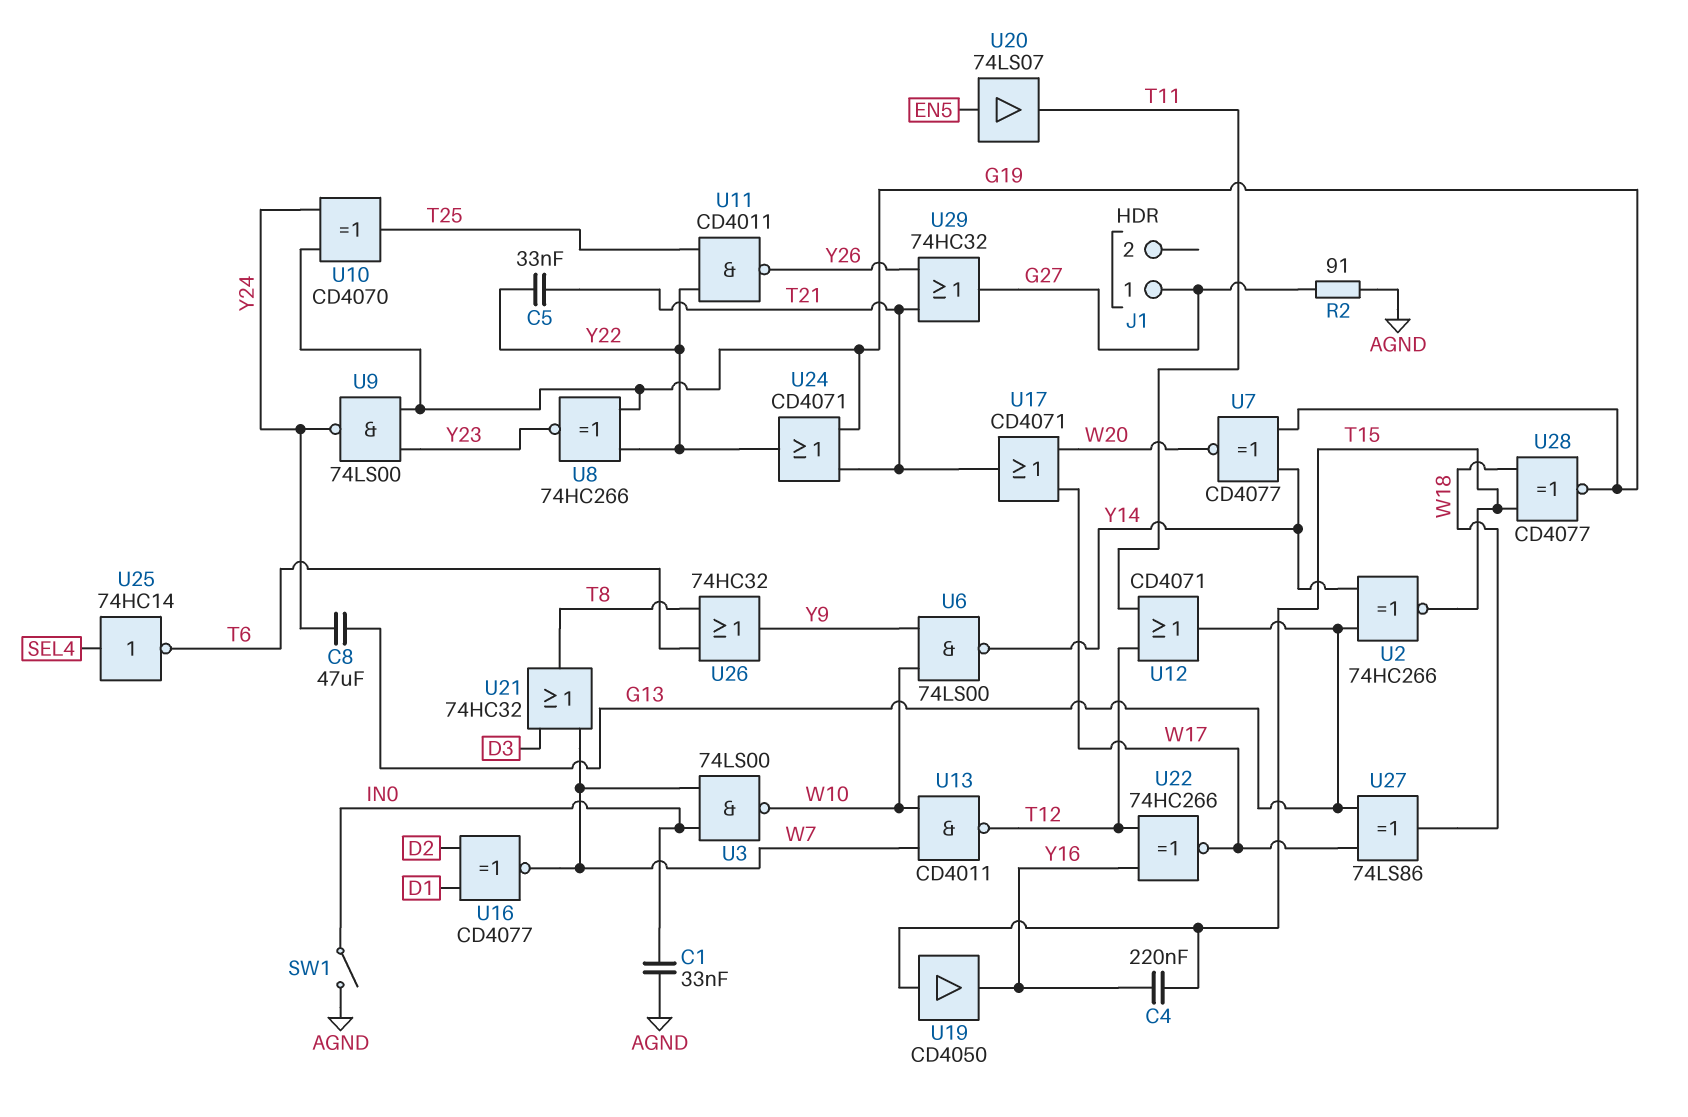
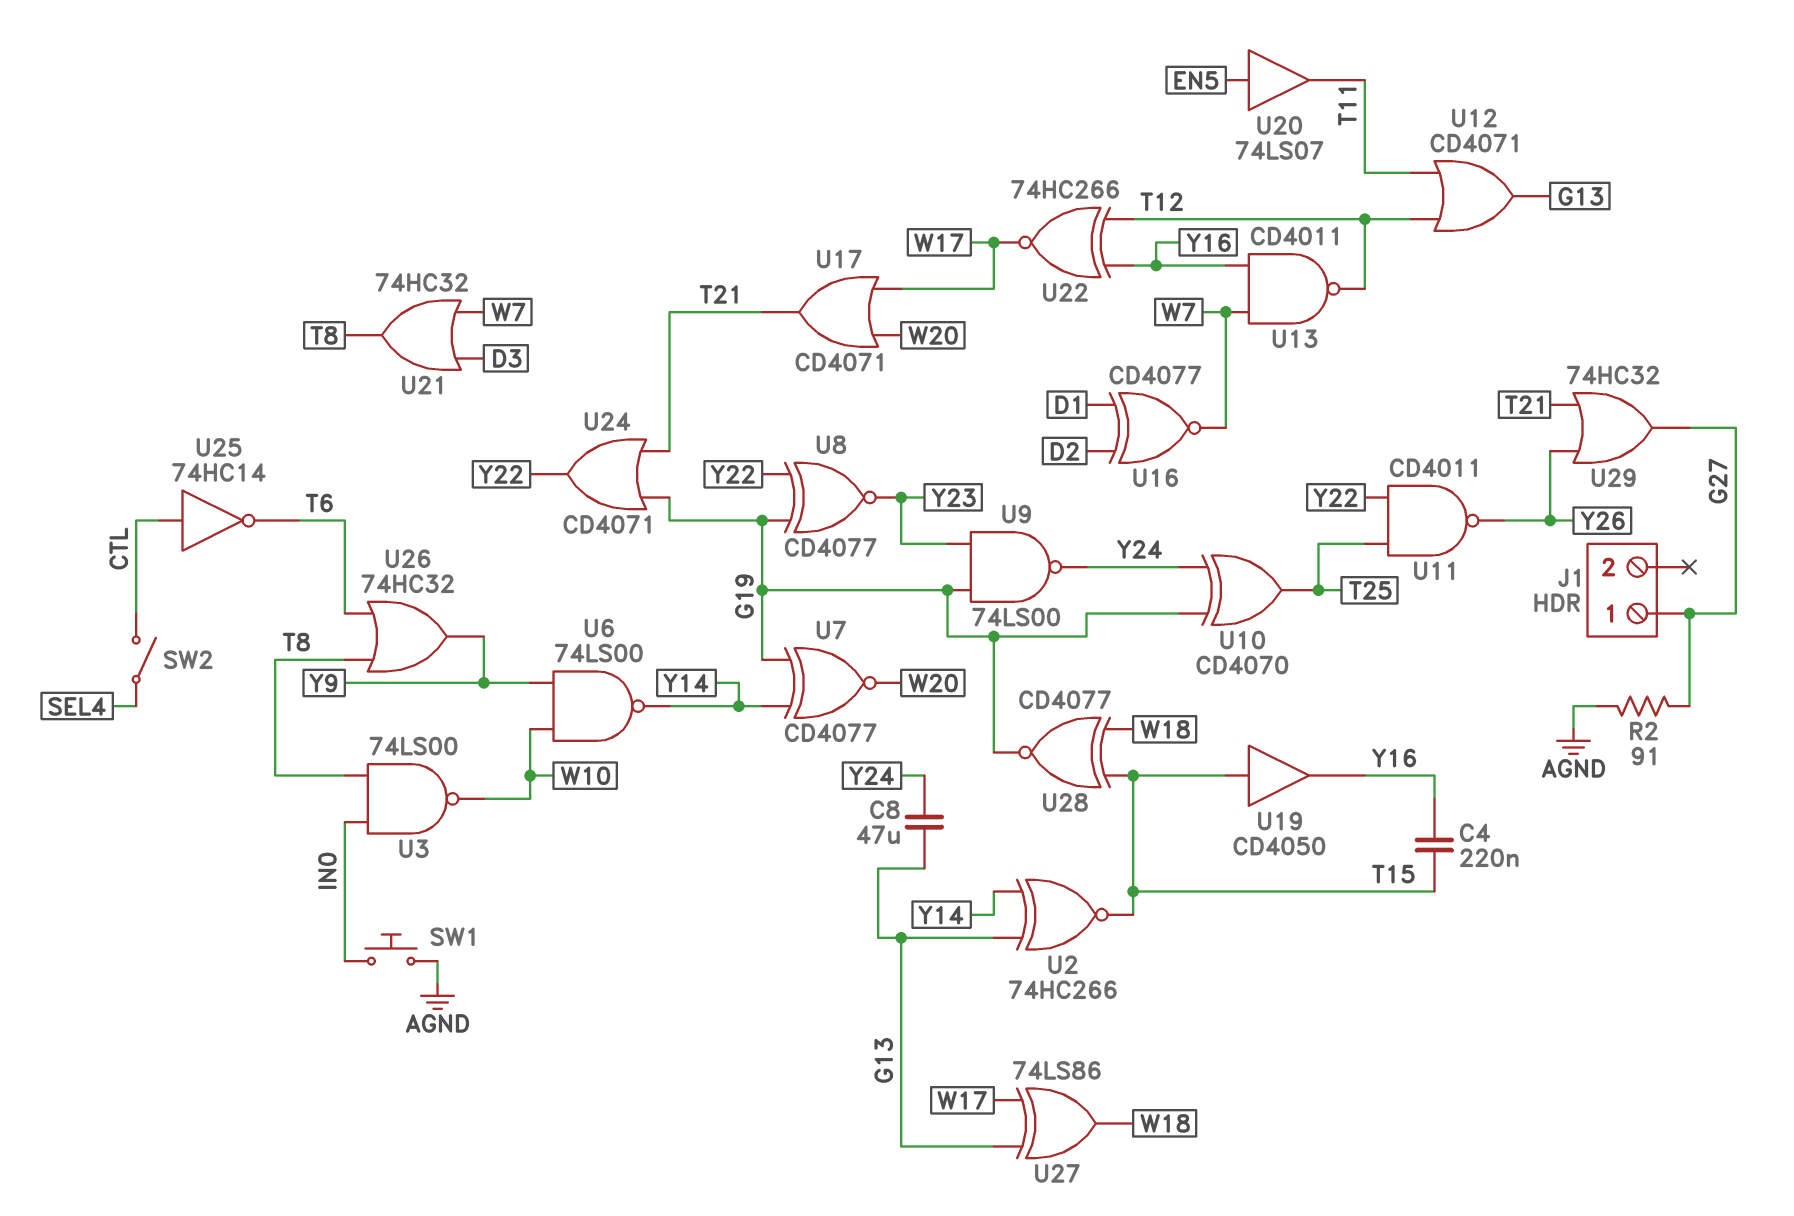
C1: 33nF (AGND, IN0) -> none
C5: 33nF (T21, Y22) -> none
SW1: switch (AGND, IN0) -> button (AGND, IN0)
SW2: none -> switch (CTL, SEL4)
U3: NAND 74LS00 (in IN0, in W7, out W10) -> NAND 74LS00 (in IN0, in T8, out W10)
U8: XNOR 74HC266 (in G19, in Y22, out Y23) -> XNOR CD4077 (in G19, in Y22, out Y23)
U13: NAND CD4011 (in W7, in W10, out T12) -> NAND CD4011 (in W7, in Y16, out T12)
U25: NOT 74HC14 (in SEL4, out T6) -> NOT 74HC14 (in CTL, out T6)

